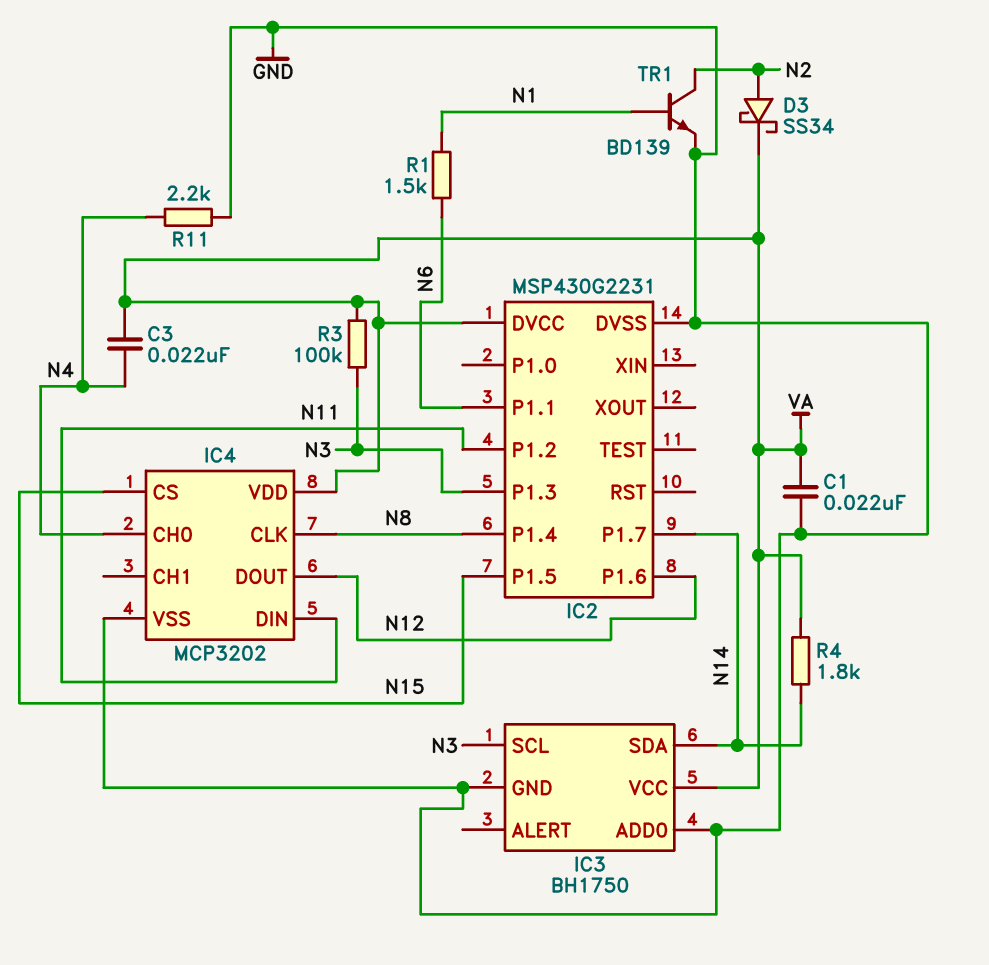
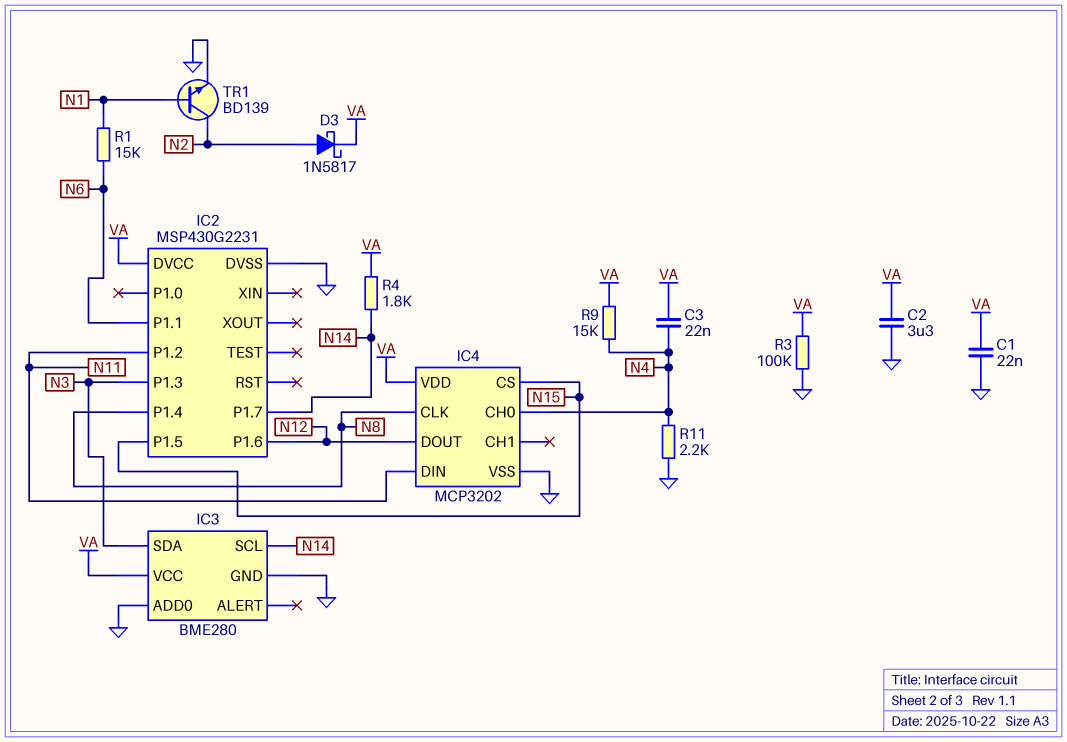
C2: none -> 3.3uF (GND, VA)
D3: schottky SS34 (A N2, K VA) -> schottky 1N5817 (A N2, K VA)
IC3: BH1750 -> BME280
IC3 pin SCL: N3 -> N14
IC3 pin SDA: N14 -> N3
R1: 1.5k (N1, N6) -> 15k (N1, N6)
R3: 100k (N3, VA) -> 100k (GND, VA)
R9: none -> 15k (N4, VA)

